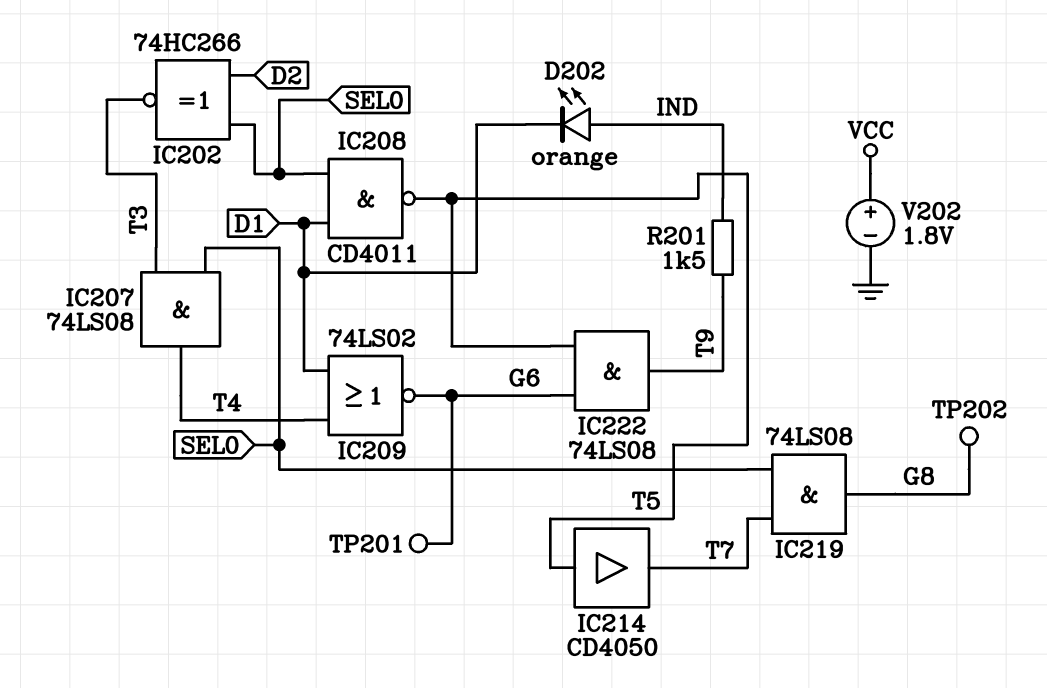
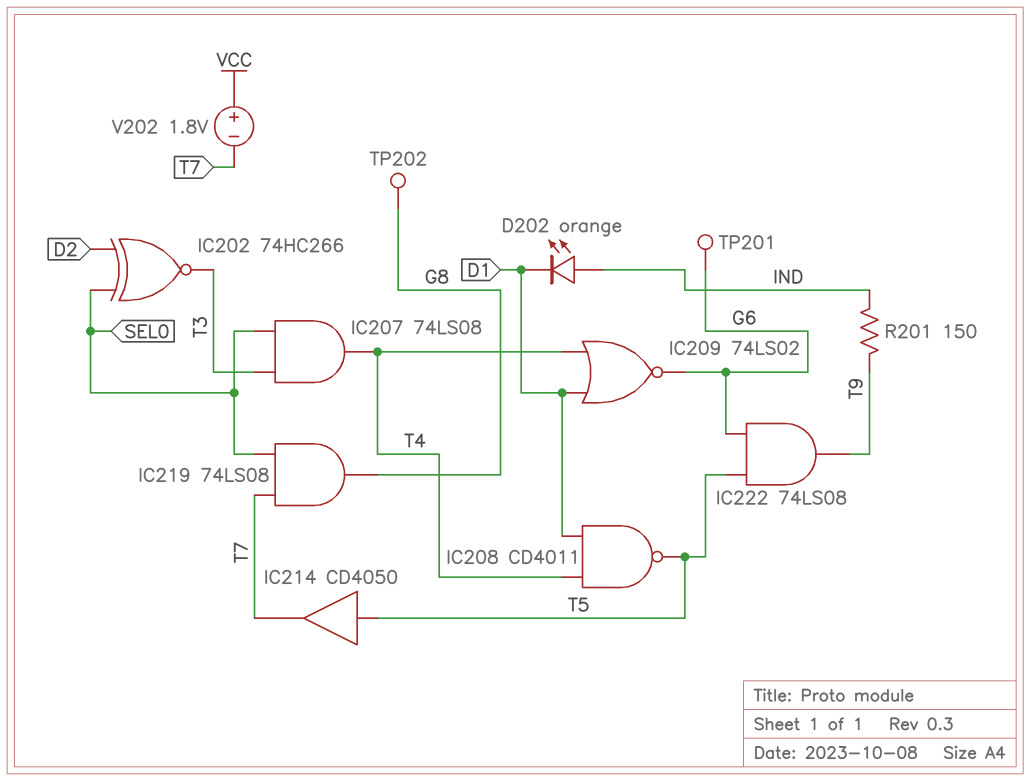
IC208: NAND CD4011 (in D1, in SEL0, out T5) -> NAND CD4011 (in D1, in T4, out T5)
R201: 1.5k (IND, T9) -> 150 (IND, T9)
V202: 1.8V (plus VCC, minus GND) -> 1.8V (plus VCC, minus T7)

